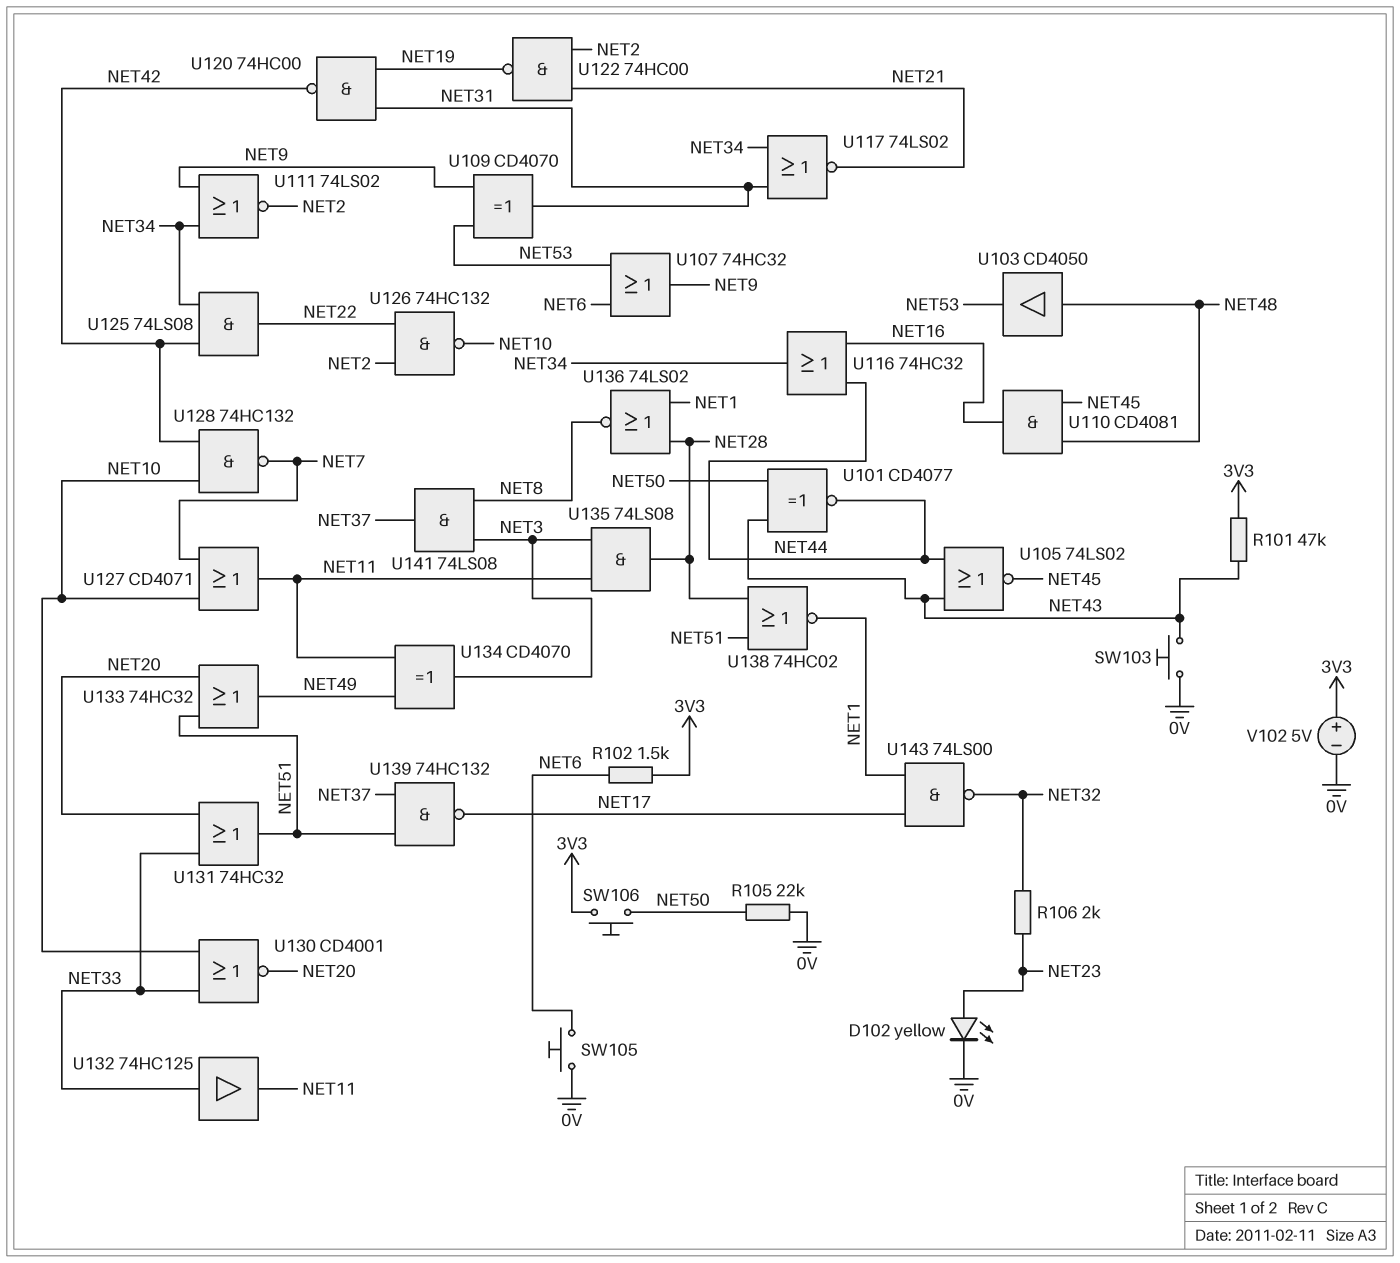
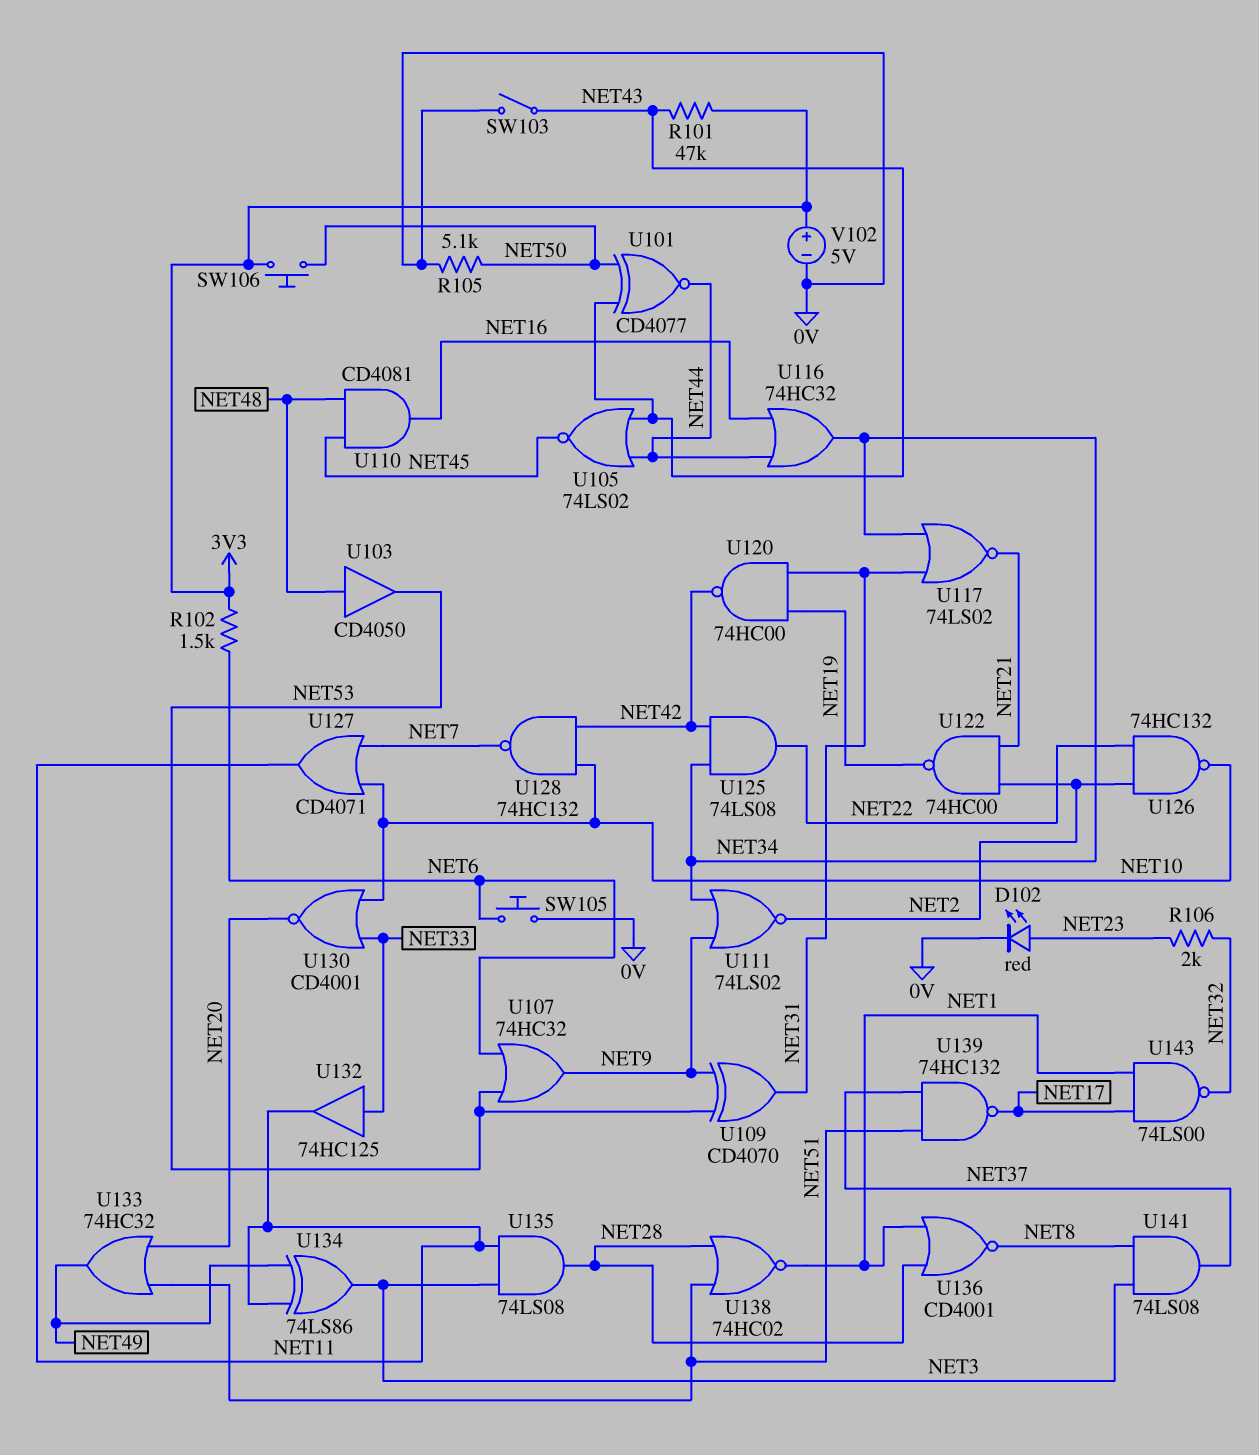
D102: LED yellow (A NET23, K 0V) -> LED red (A NET23, K 0V)
R105: 22k (0V, NET50) -> 5.1k (0V, NET50)
SW103: button (0V, NET43) -> switch (0V, NET43)
U131: OR 74HC32 (in NET20, in NET33, out NET51) -> none
U134: XOR CD4070 (in NET11, in NET49, out NET3) -> XOR 74LS86 (in NET11, in NET49, out NET3)
U136: NOR 74LS02 (in NET1, in NET28, out NET8) -> NOR CD4001 (in NET1, in NET28, out NET8)

